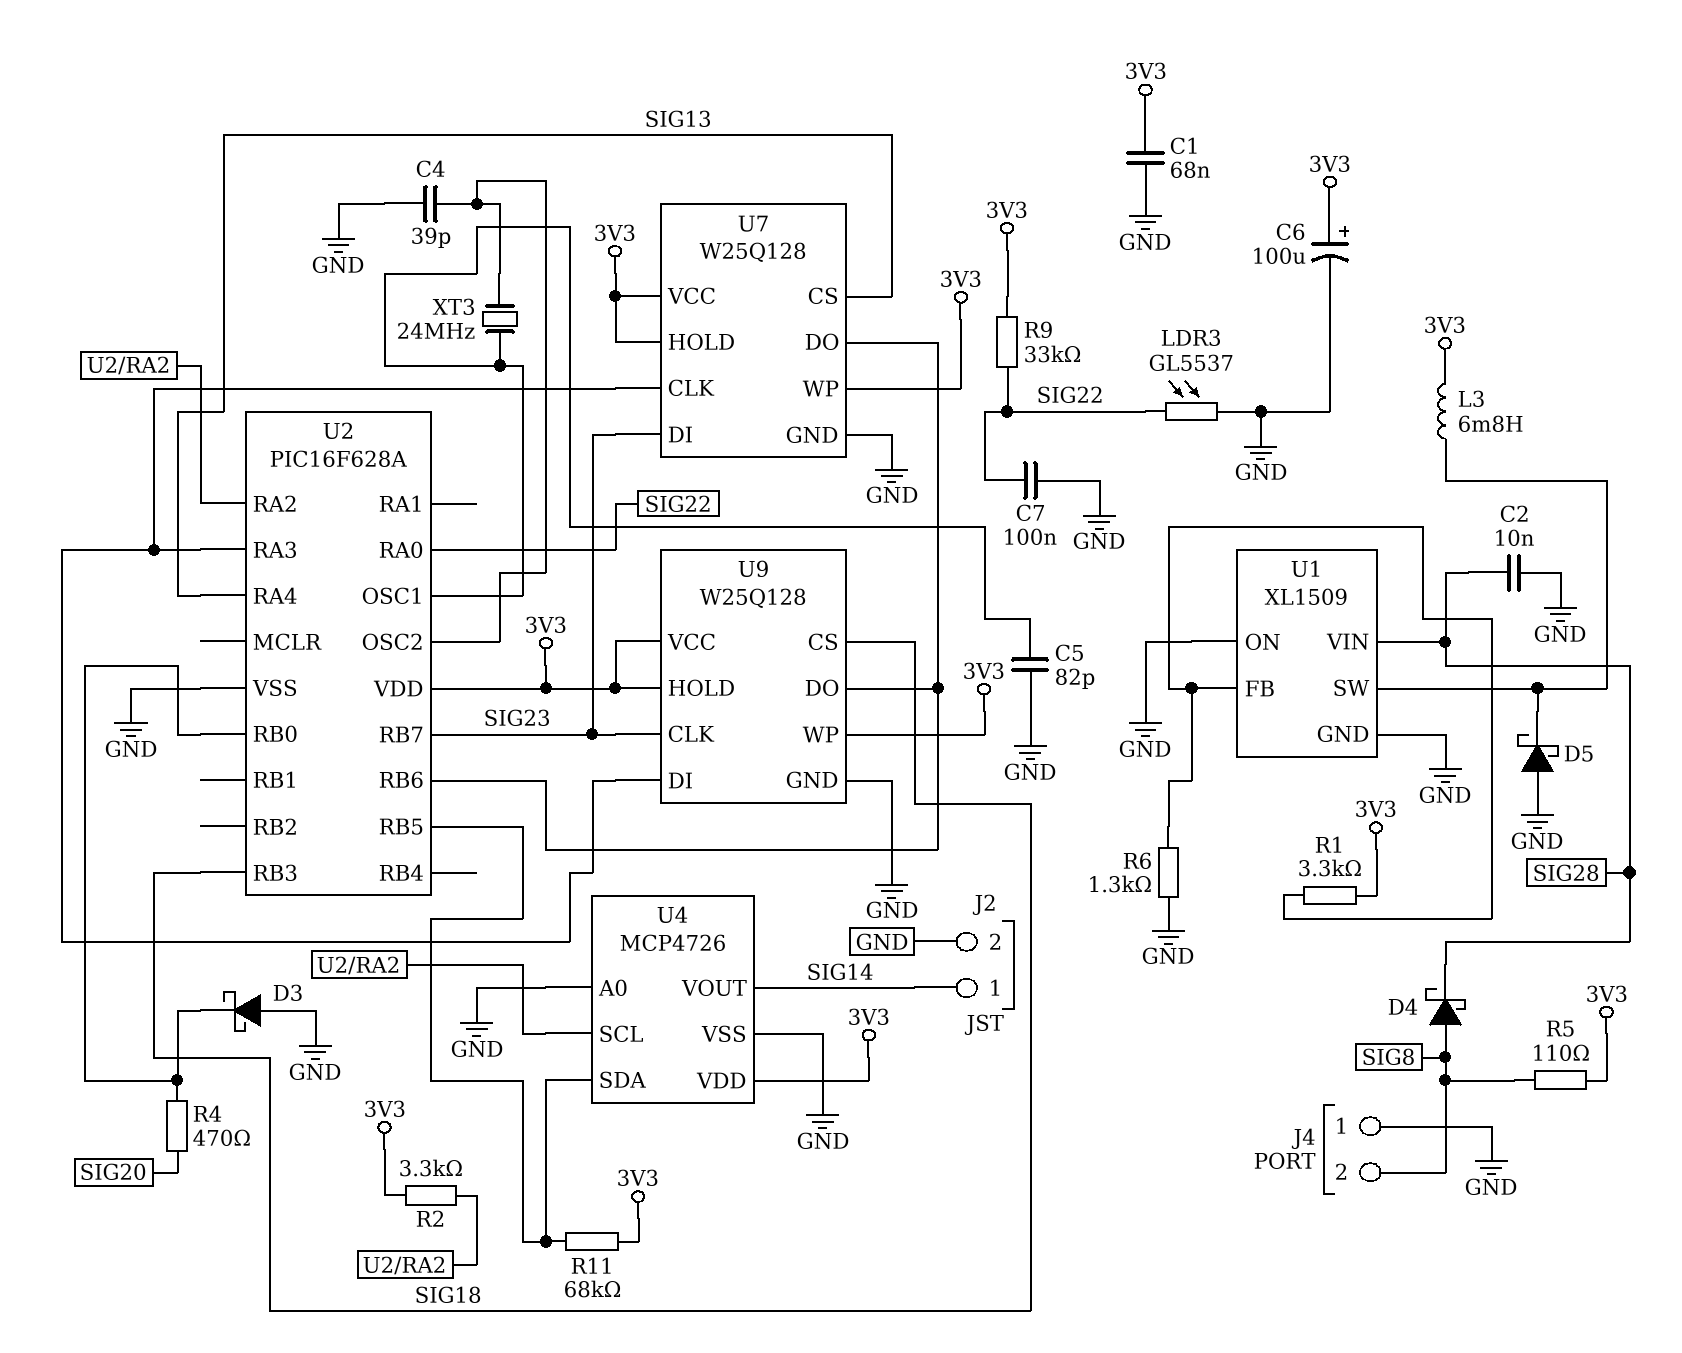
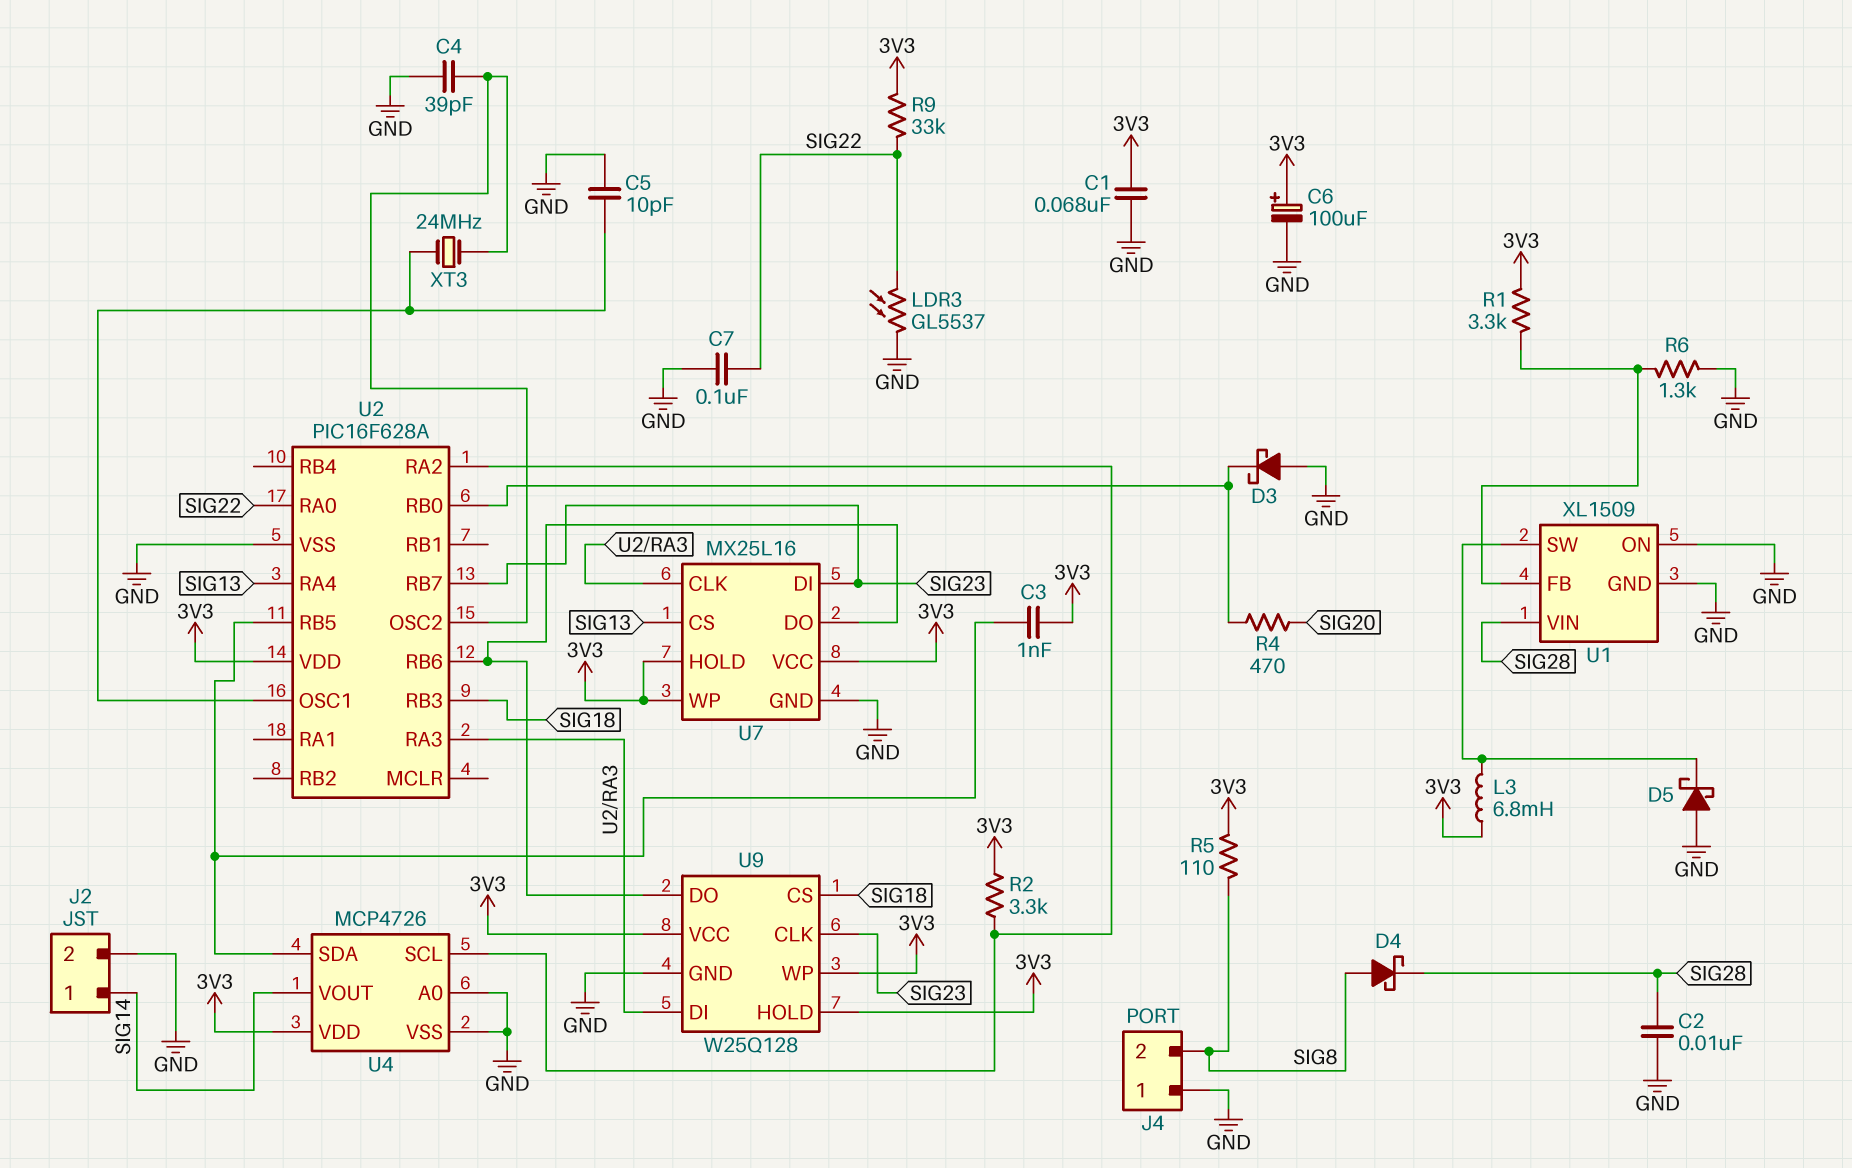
C3: none -> 1nF (3V3, U2/RB5)
C5: 82pF (GND, U2/OSC1) -> 10pF (GND, U2/OSC1)
R11: 68k (3V3, U2/RB5) -> none
U7: W25Q128 -> MX25L16

